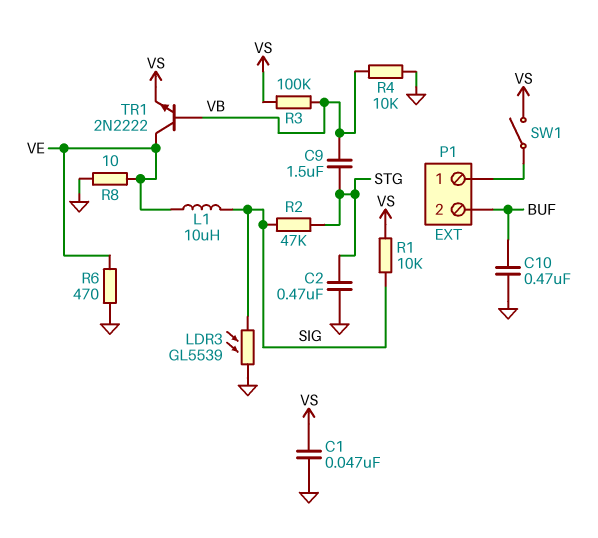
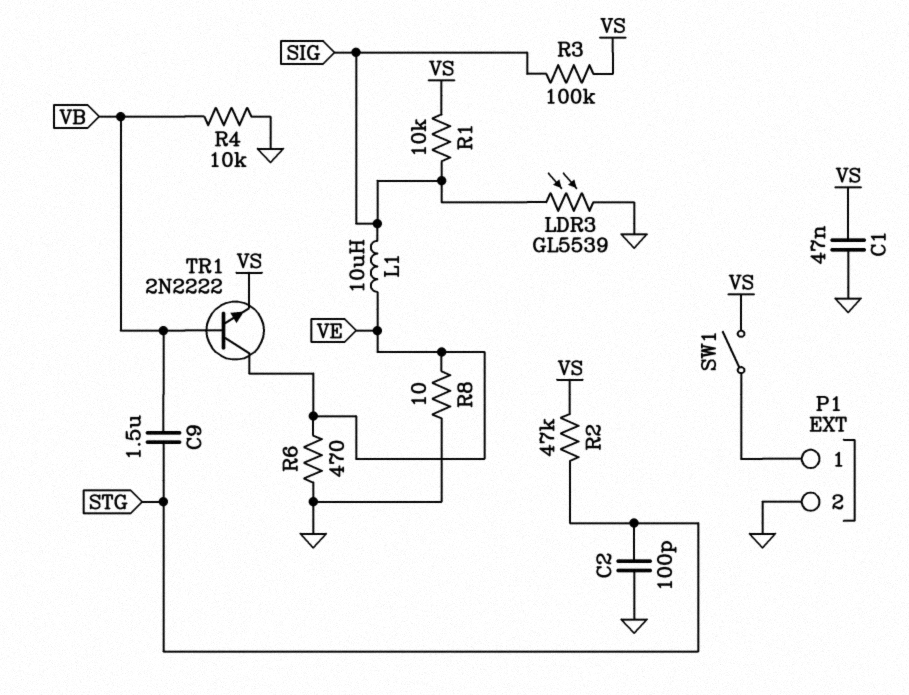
C2: 470nF (GND, STG) -> 100pF (GND, STG)
C10: 470nF (BUF, GND) -> none
P1 pin 2: BUF -> GND
R2: 47k (SIG, STG) -> 47k (STG, VS)
R3: 100k (VB, VS) -> 100k (SIG, VS)

